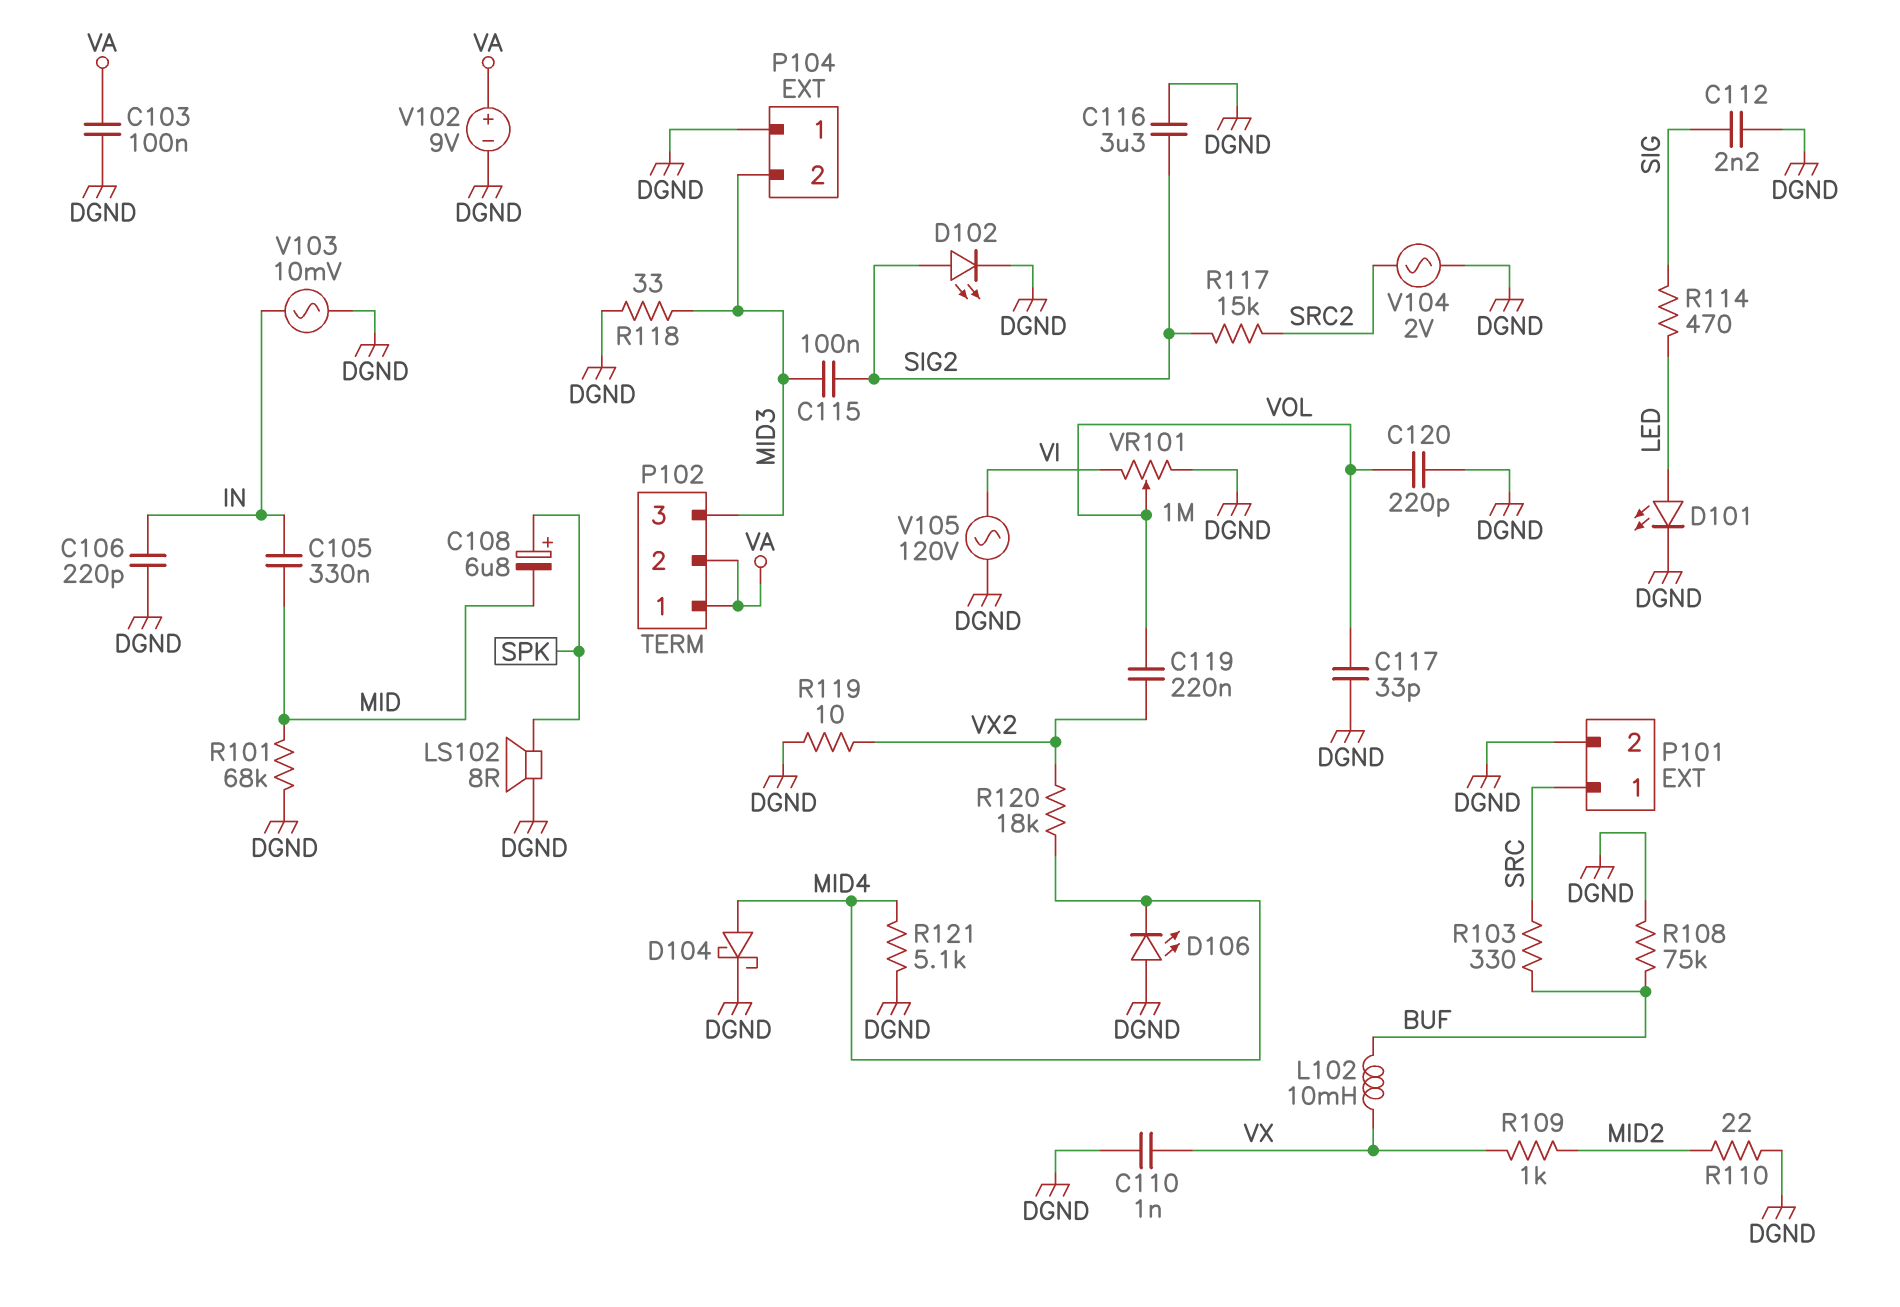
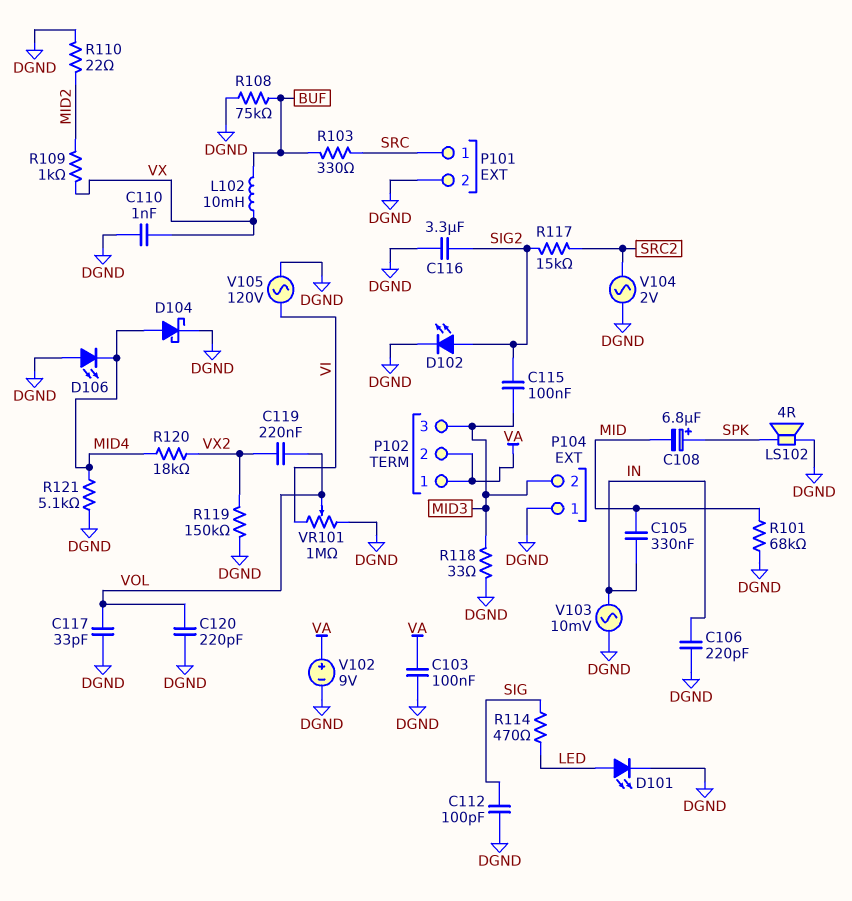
C112: 2.2nF (DGND, SIG) -> 100pF (DGND, SIG)
LS102: speaker 8R (DGND, SPK) -> speaker 4R (DGND, SPK)
R119: 10 (DGND, VX2) -> 150k (DGND, VX2)

